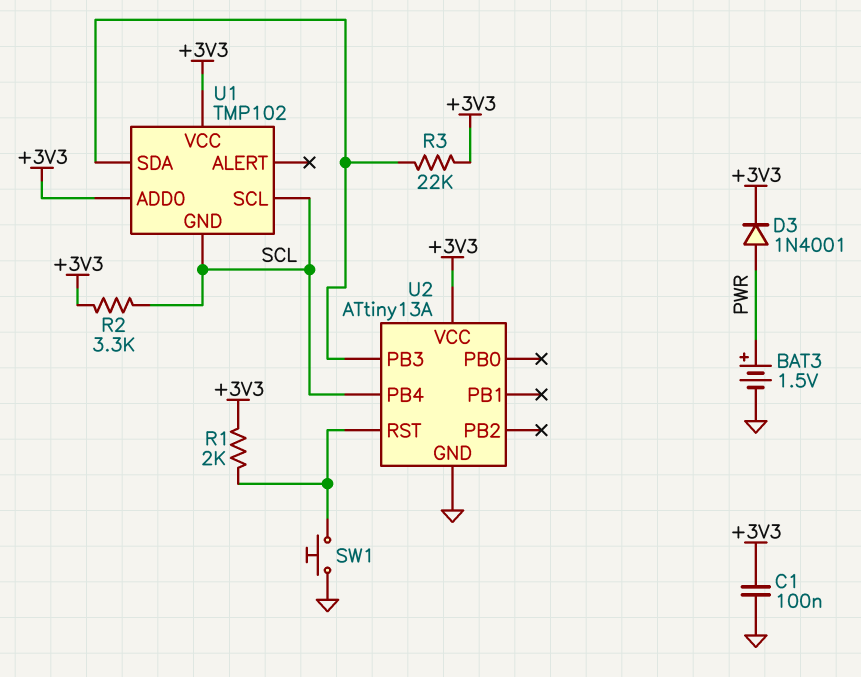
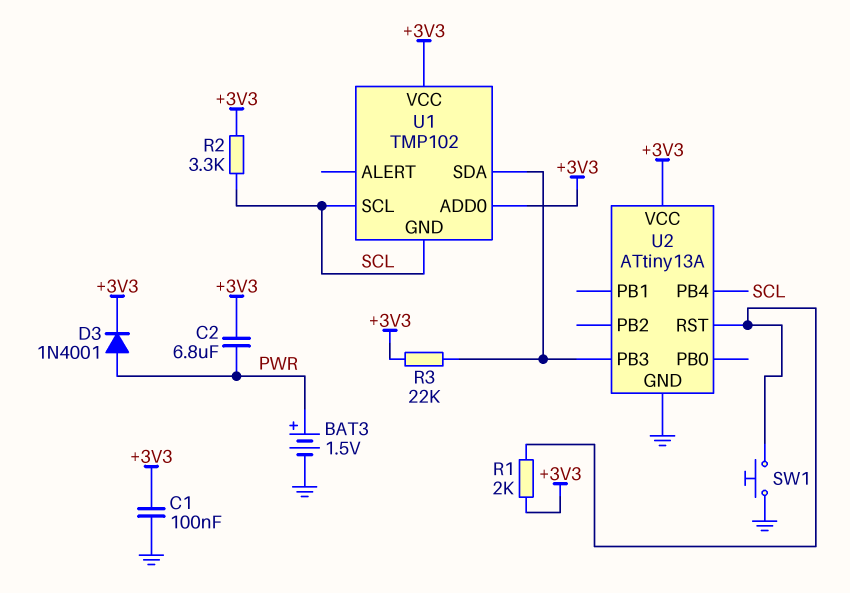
C2: none -> 6.8uF (+3V3, PWR)

